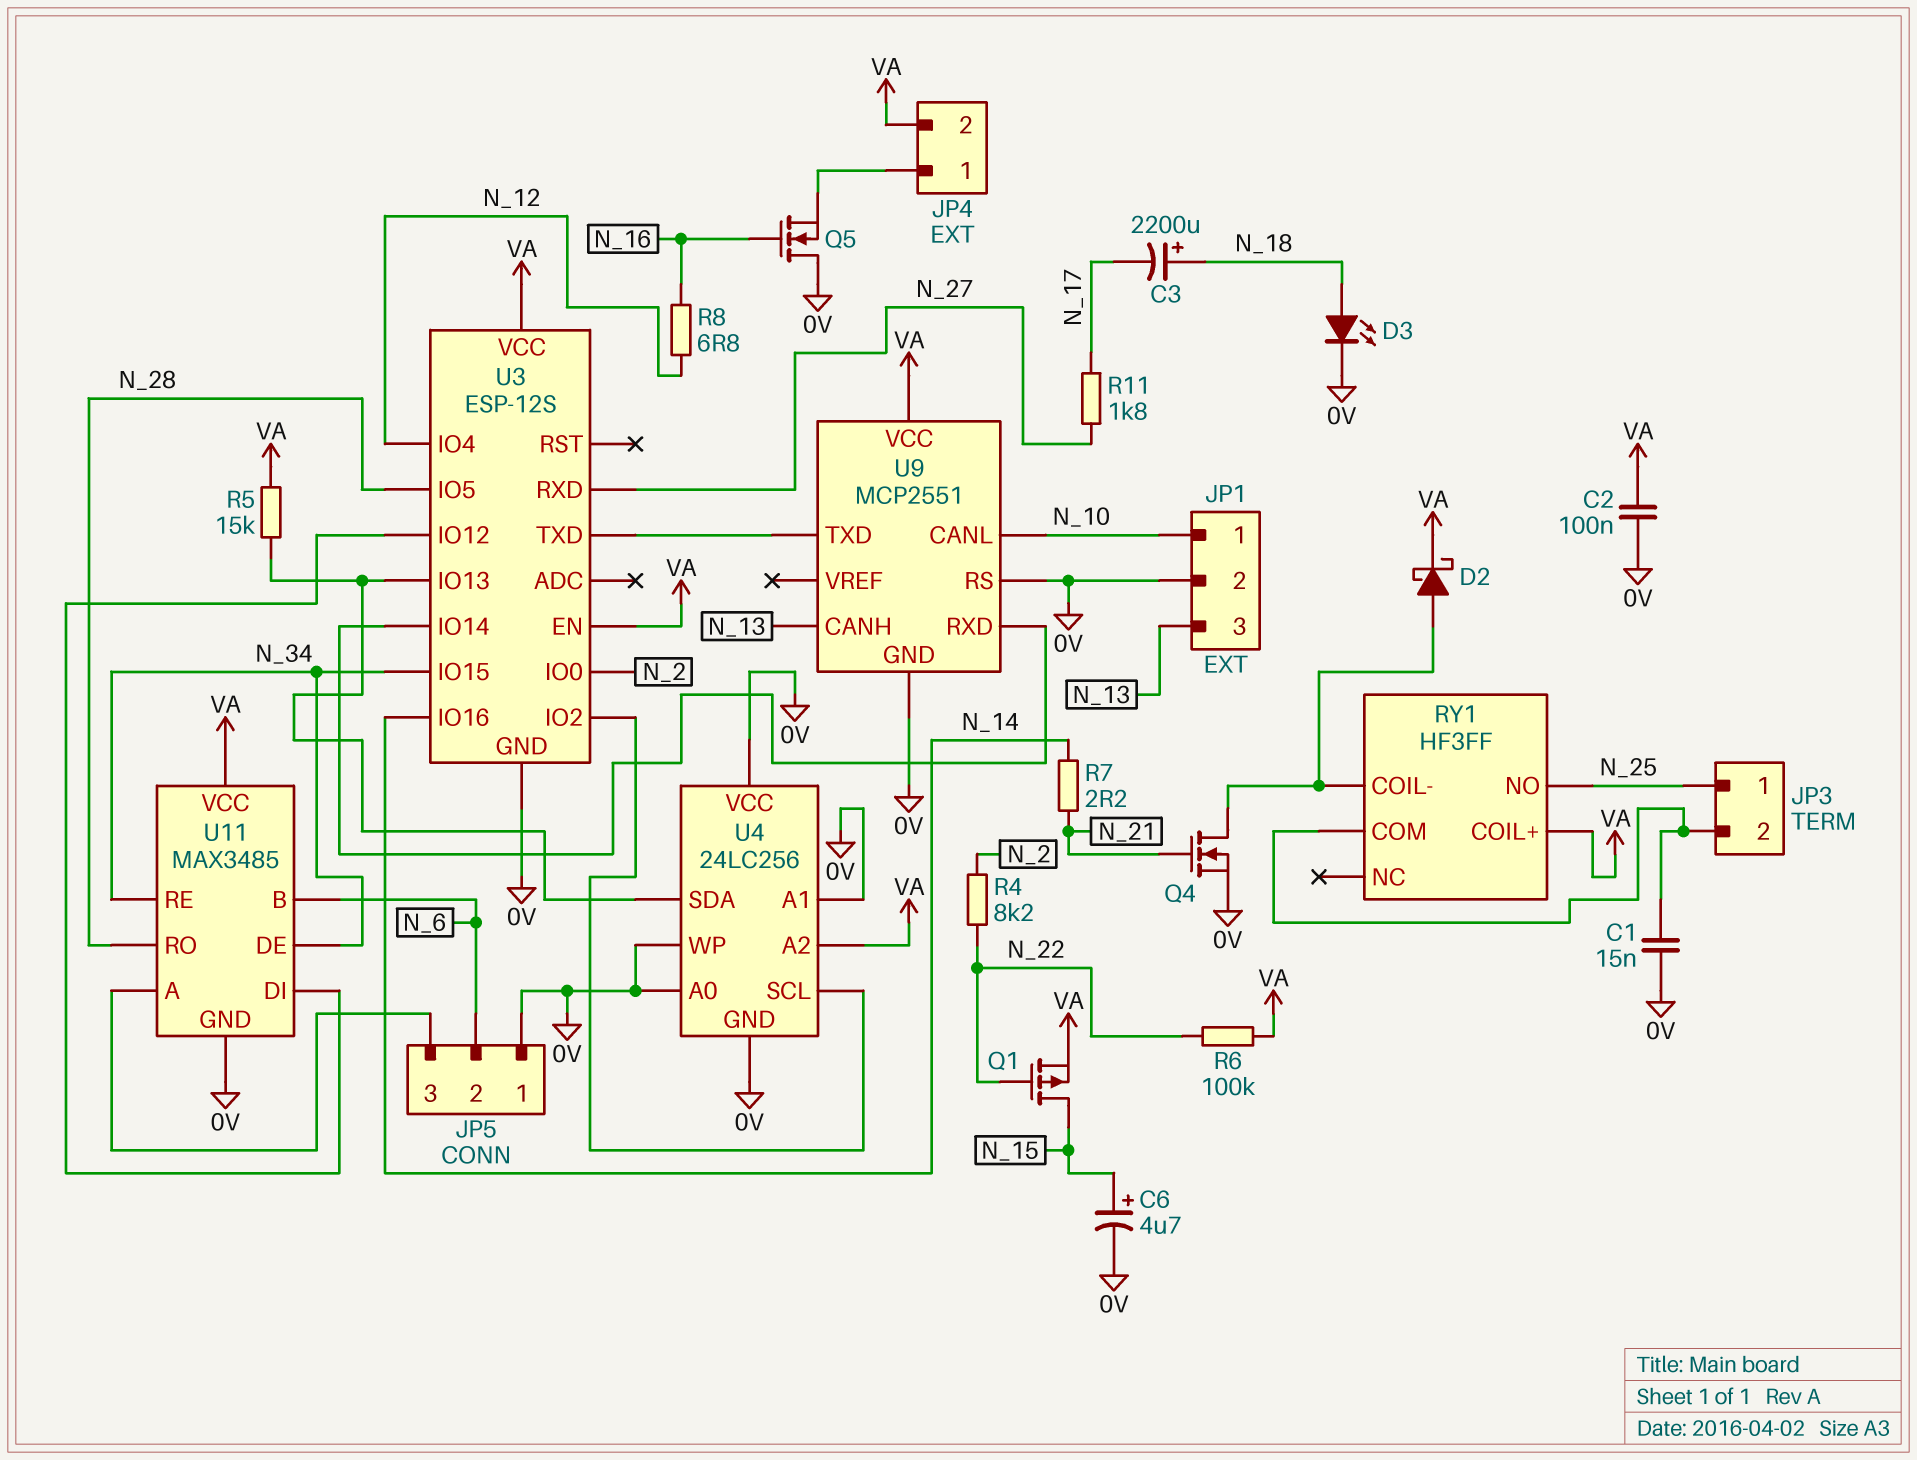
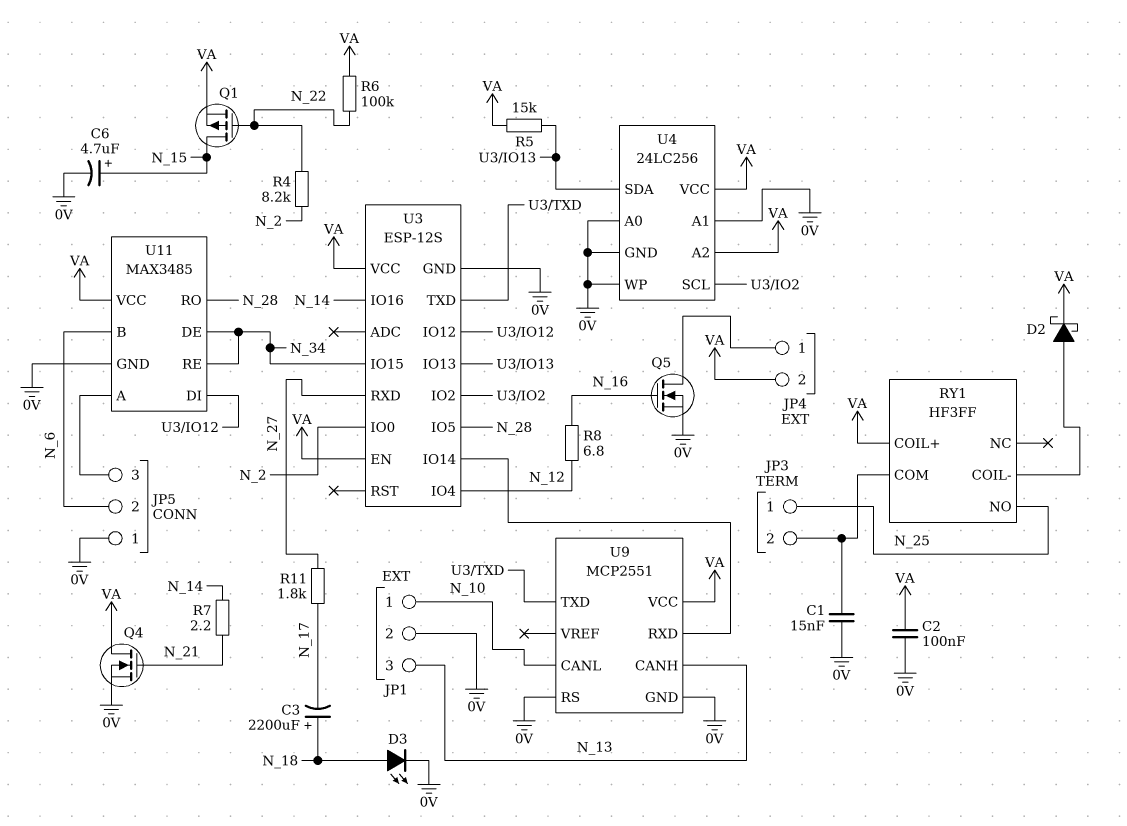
Q4: NMOS (G N_21, D RY1/COIL-, S 0V) -> NMOS (G N_21, D VA, S 0V)
Q5: NMOS (G N_16, D 0V, S JP4/1) -> NMOS (G N_16, D JP4/1, S 0V)
U4 pin VCC: 0V -> VA

